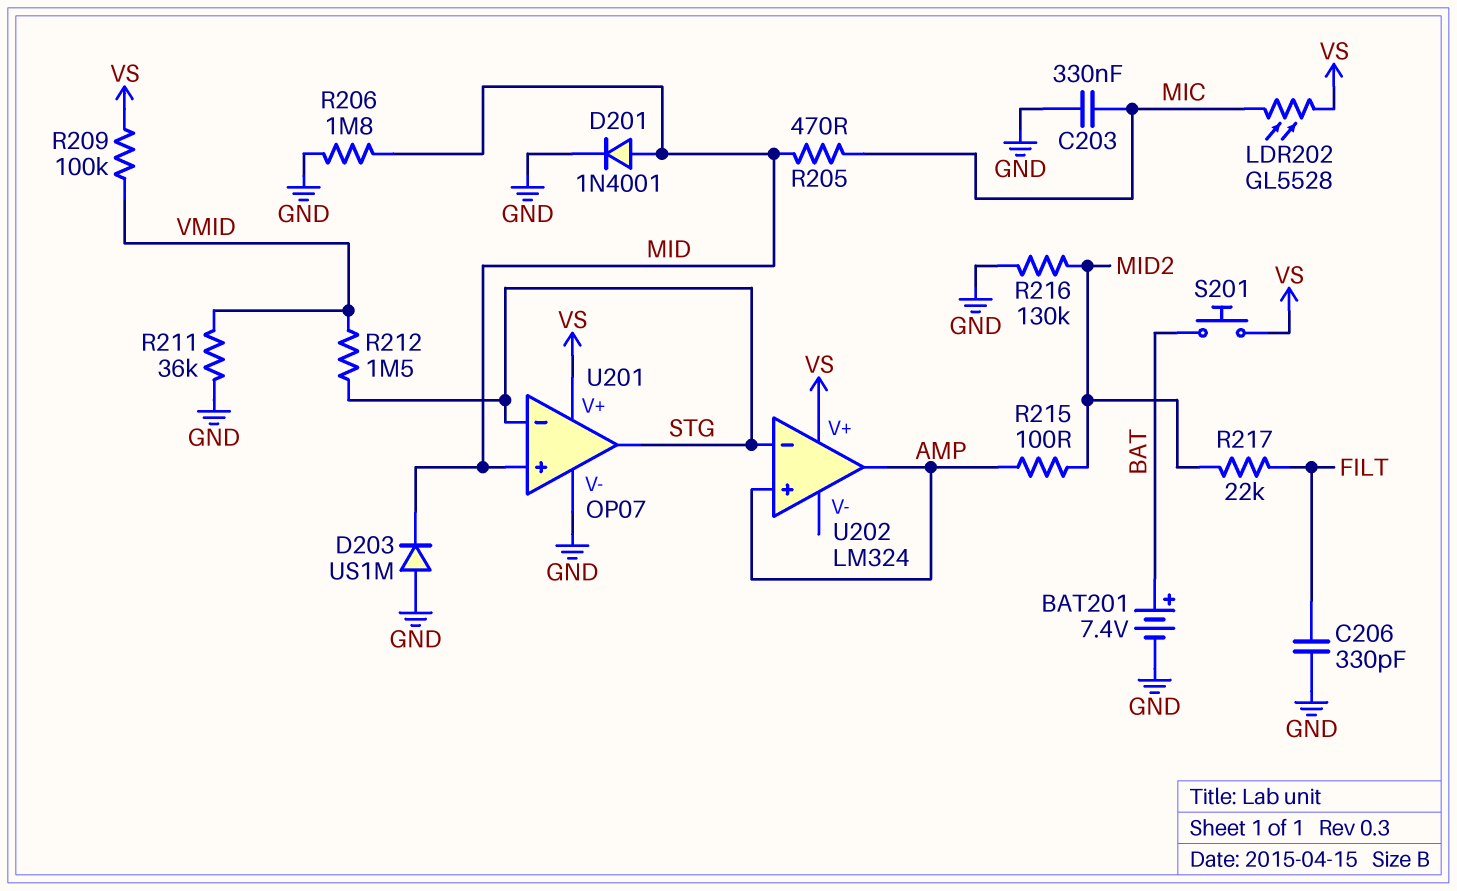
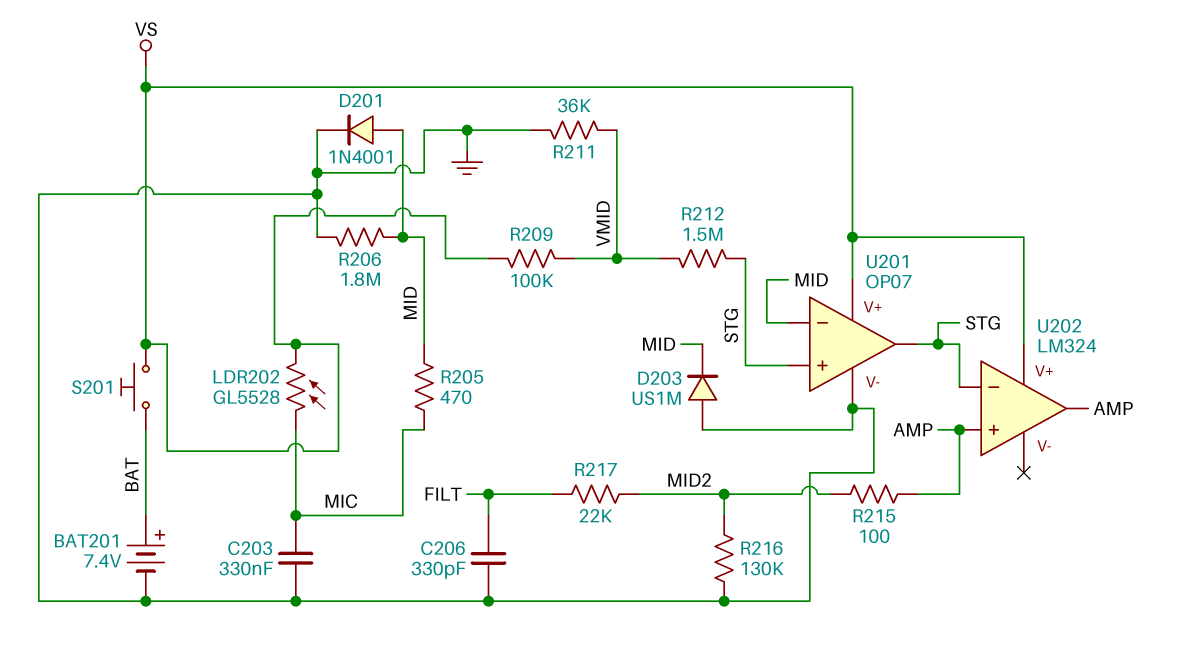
U201 pin in+: MID -> STG
U201 pin in-: STG -> MID

